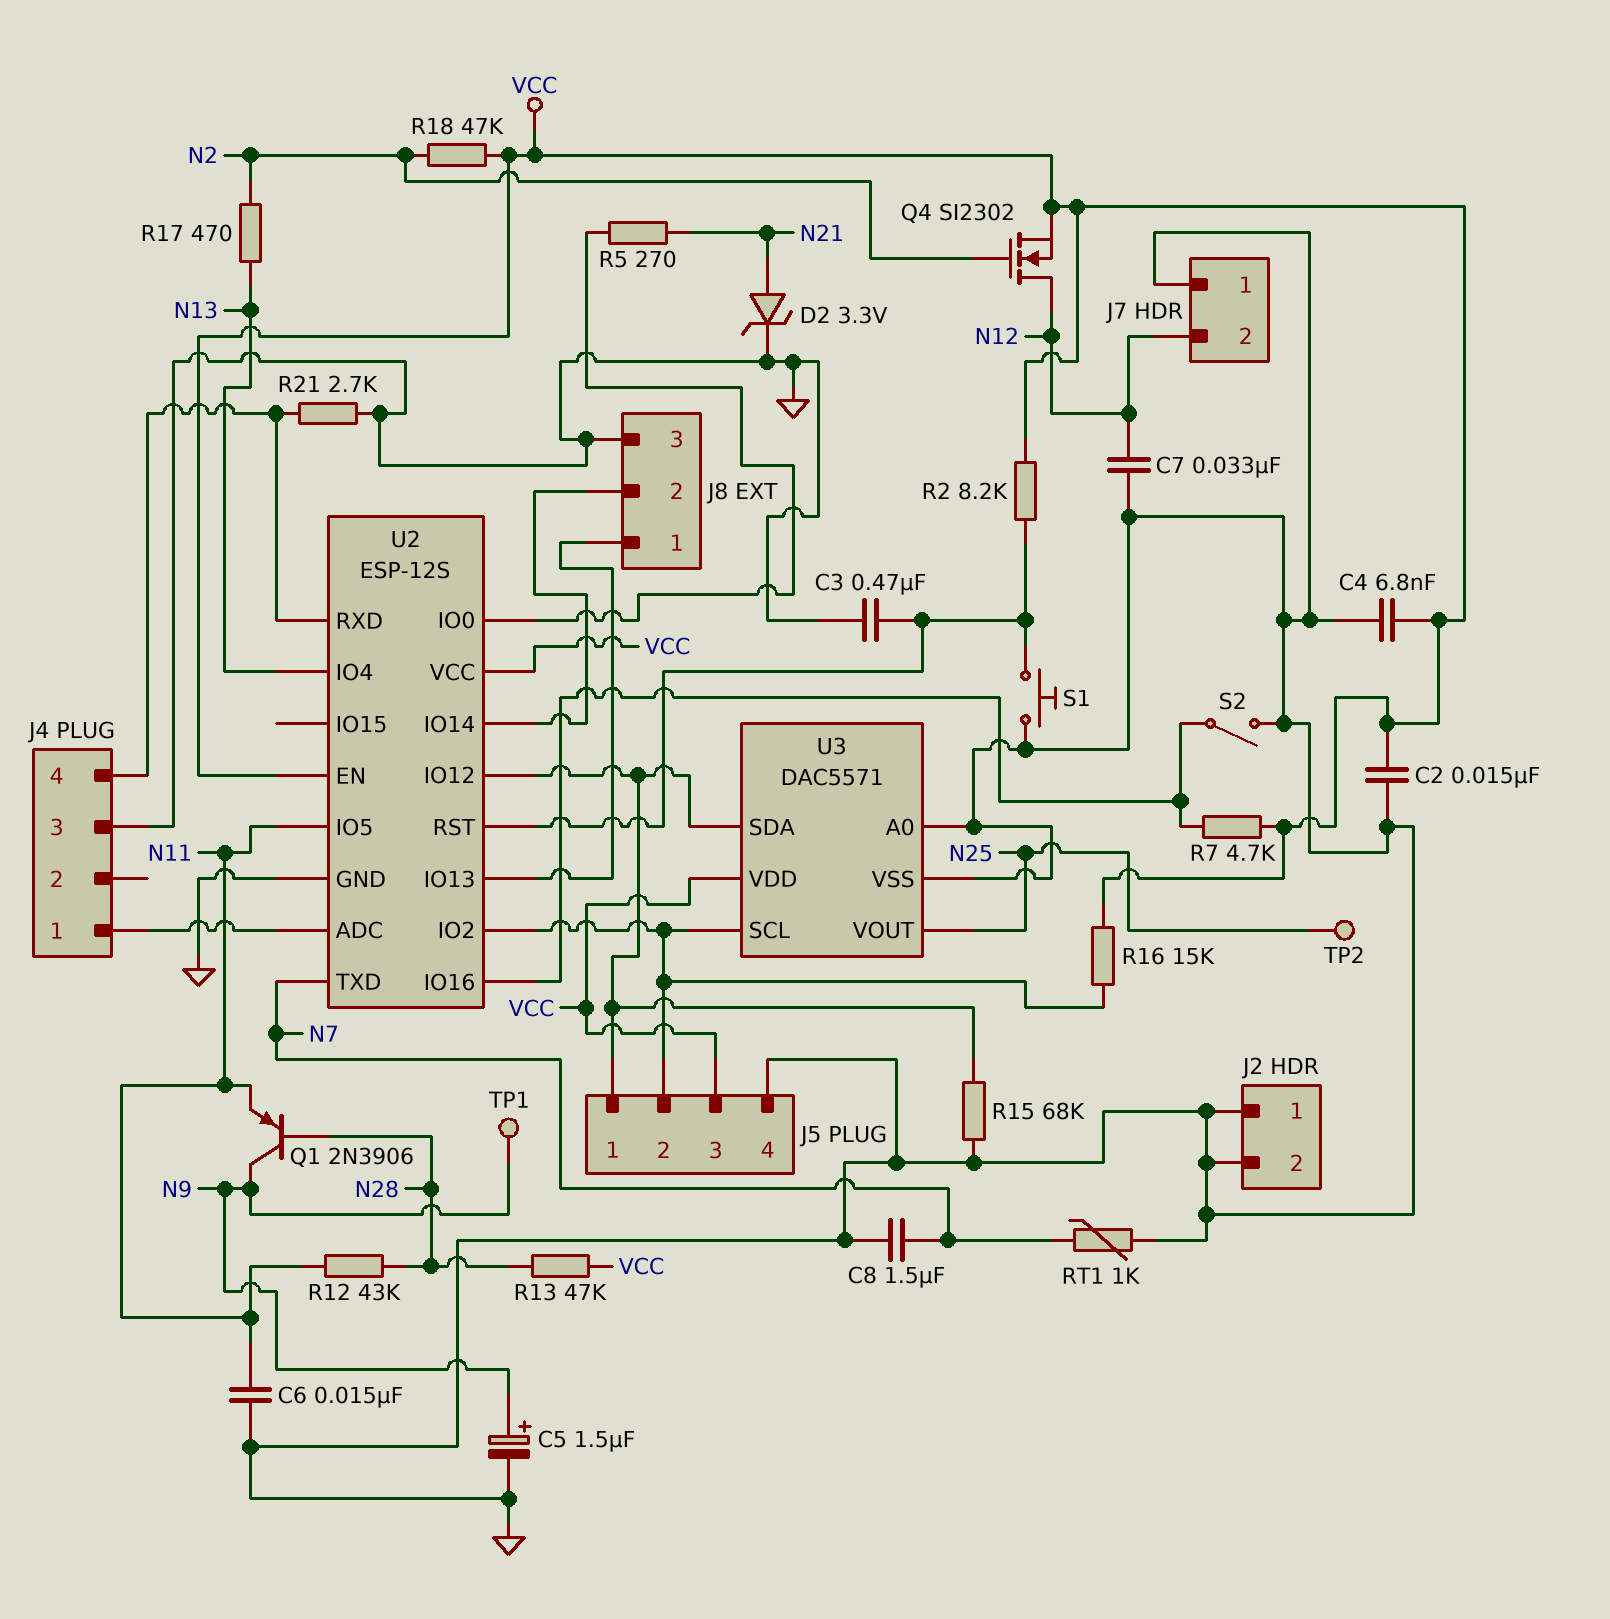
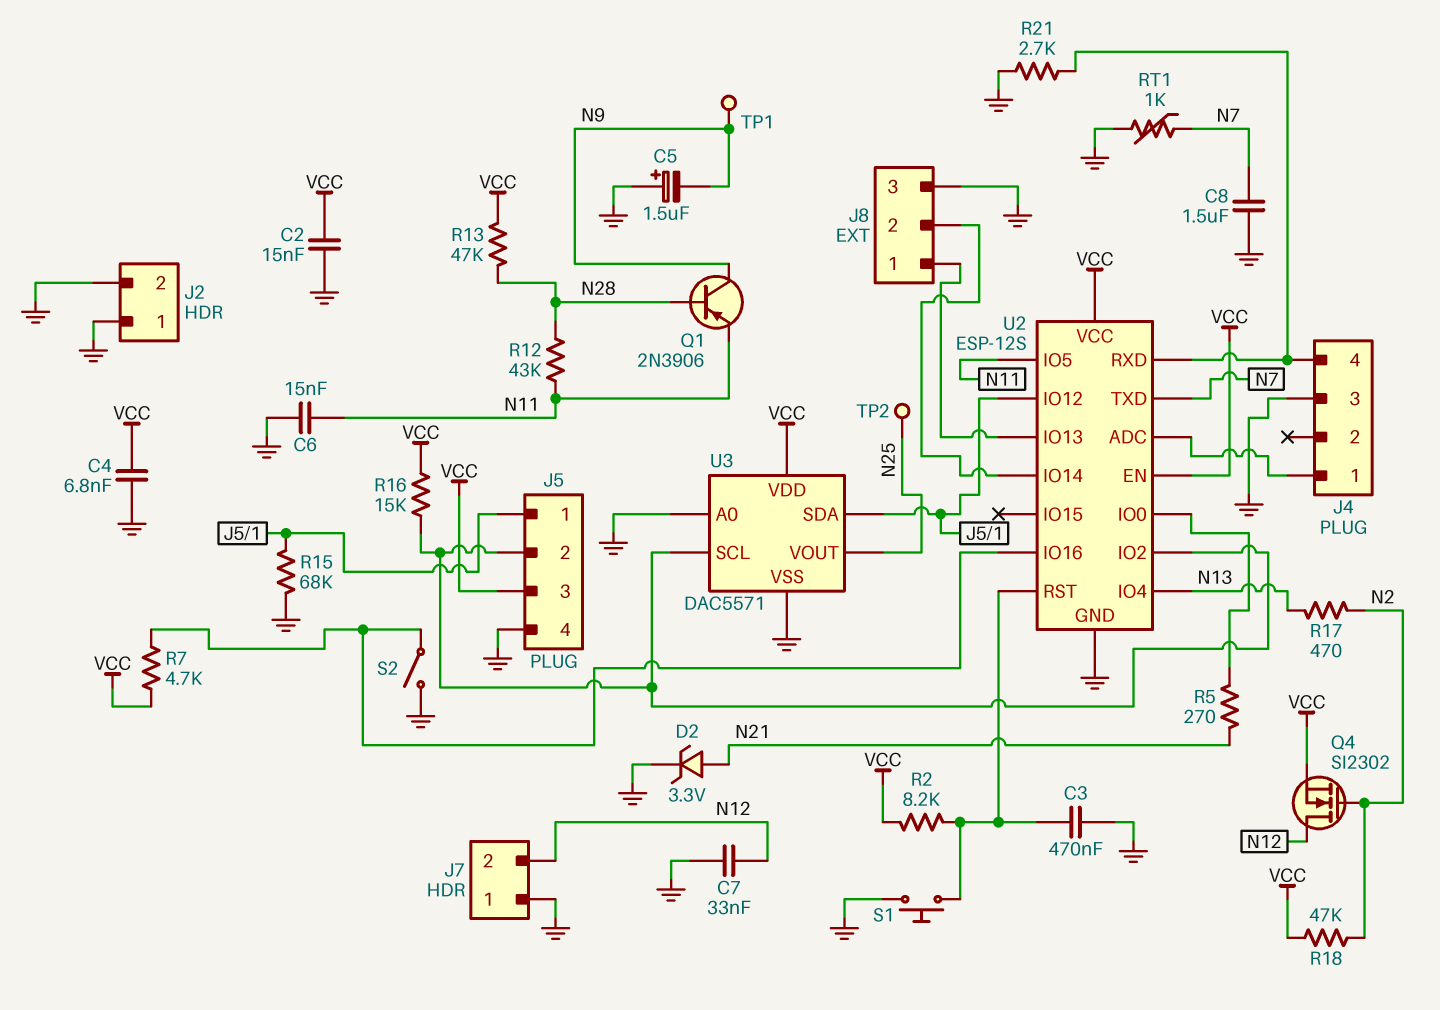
C5: 1.5uF (plus N9, minus GND) -> 1.5uF (plus GND, minus N9)

